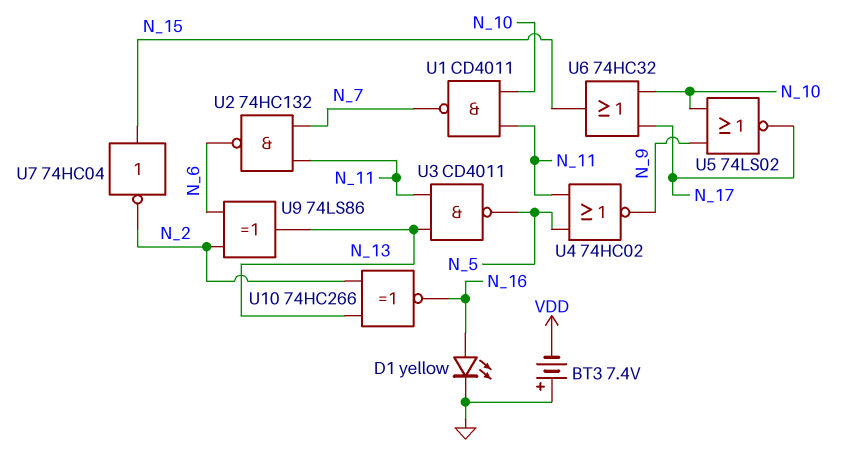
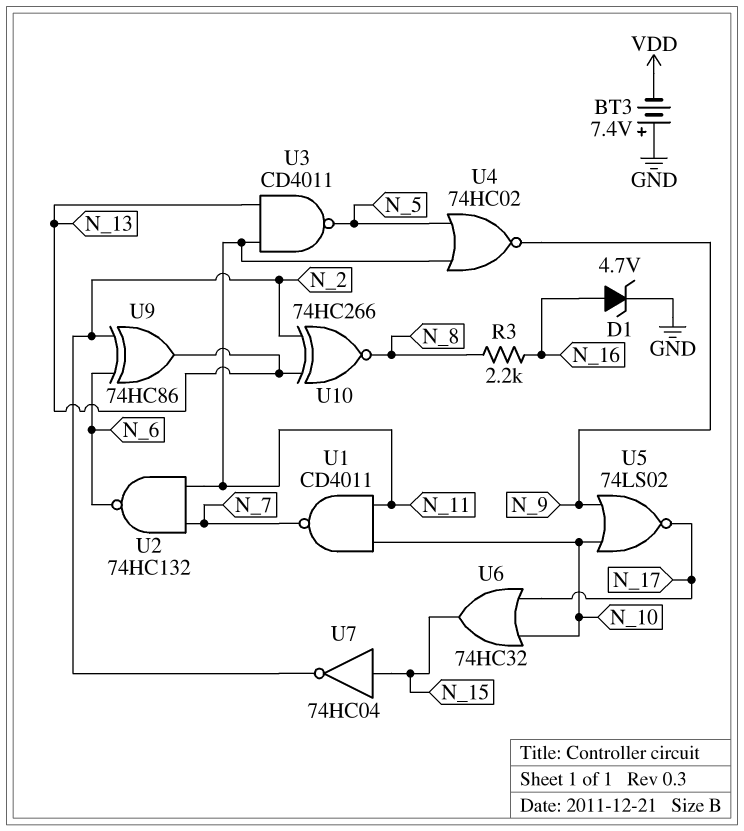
D1: LED yellow (A N_16, K GND) -> zener 4.7V (A N_16, K GND)
R3: none -> 2.2k (N_8, N_16)
U9: XOR 74LS86 (in N_2, in N_6, out N_13) -> XOR 74HC86 (in N_2, in N_6, out N_13)
U10: XNOR 74HC266 (in N_2, in N_13, out N_16) -> XNOR 74HC266 (in N_2, in N_13, out N_8)

